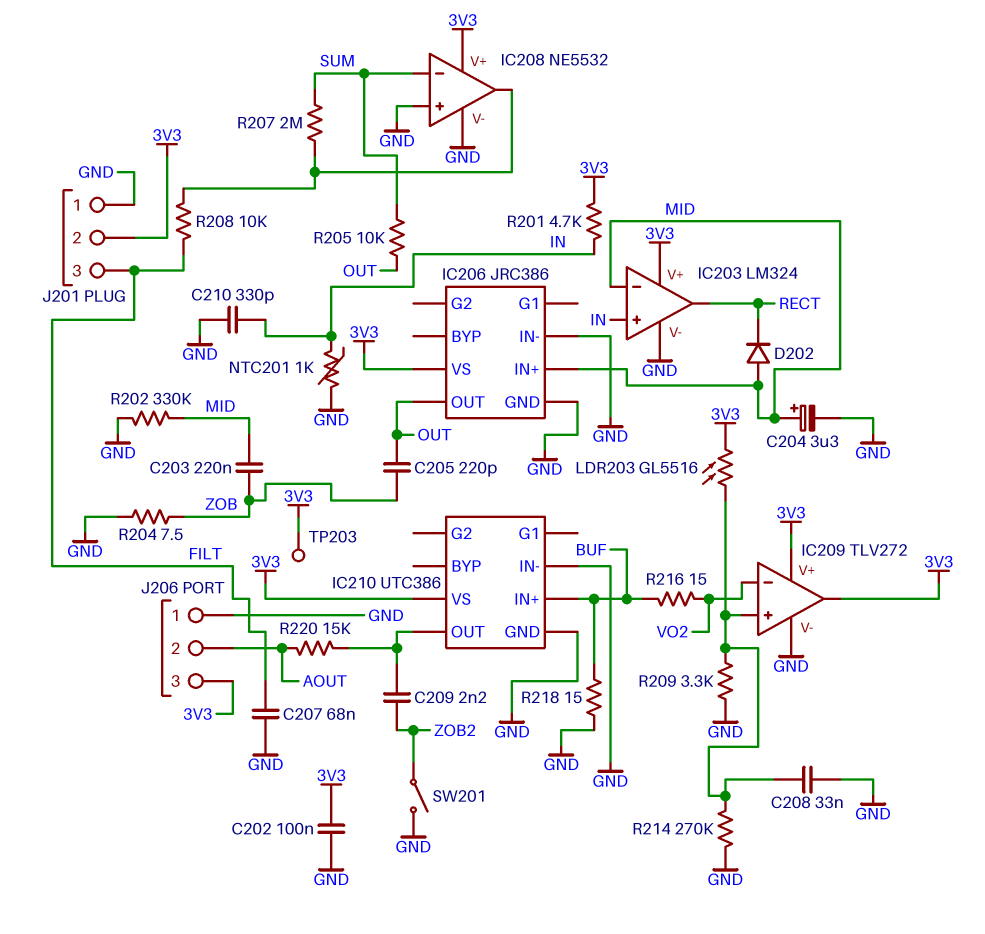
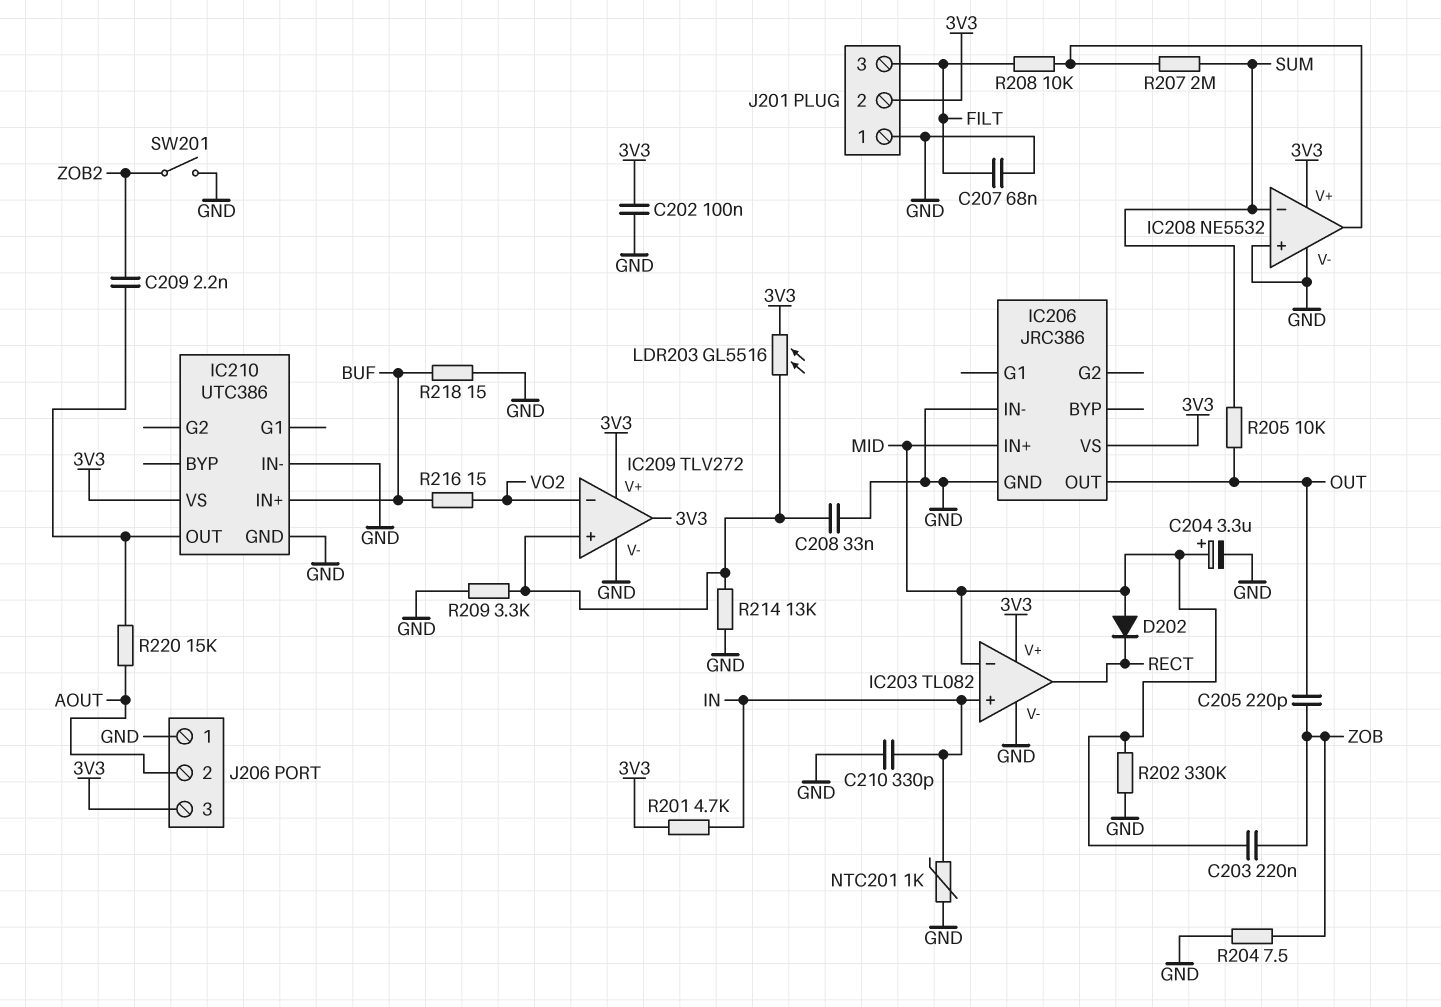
IC203: LM324 -> TL082
R214: 270k (GND, IC209/in+) -> 13k (GND, IC209/in+)
TP203: test point (3V3) -> none

